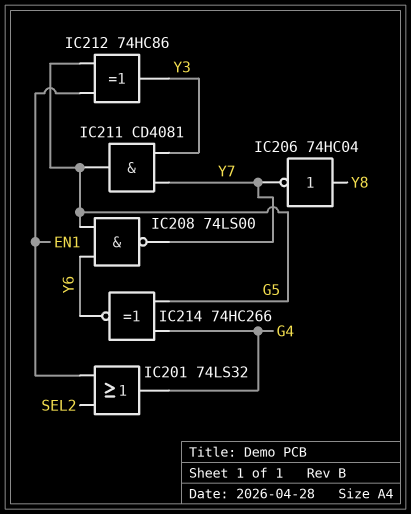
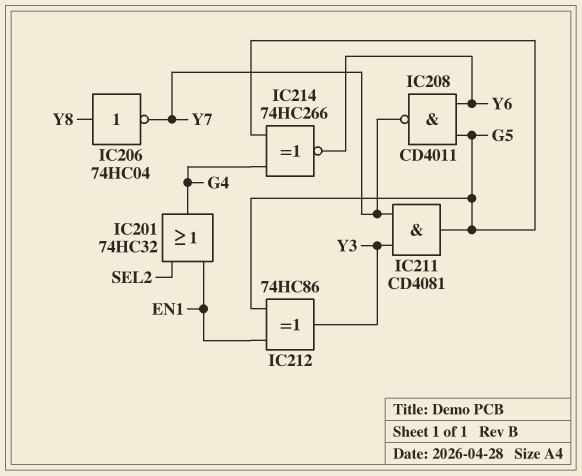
IC201: OR 74LS32 (in EN1, in SEL2, out G4) -> OR 74HC32 (in EN1, in SEL2, out G4)
IC208: NAND 74LS00 (in G5, in Y6, out Y7) -> NAND CD4011 (in G5, in Y6, out Y7)

